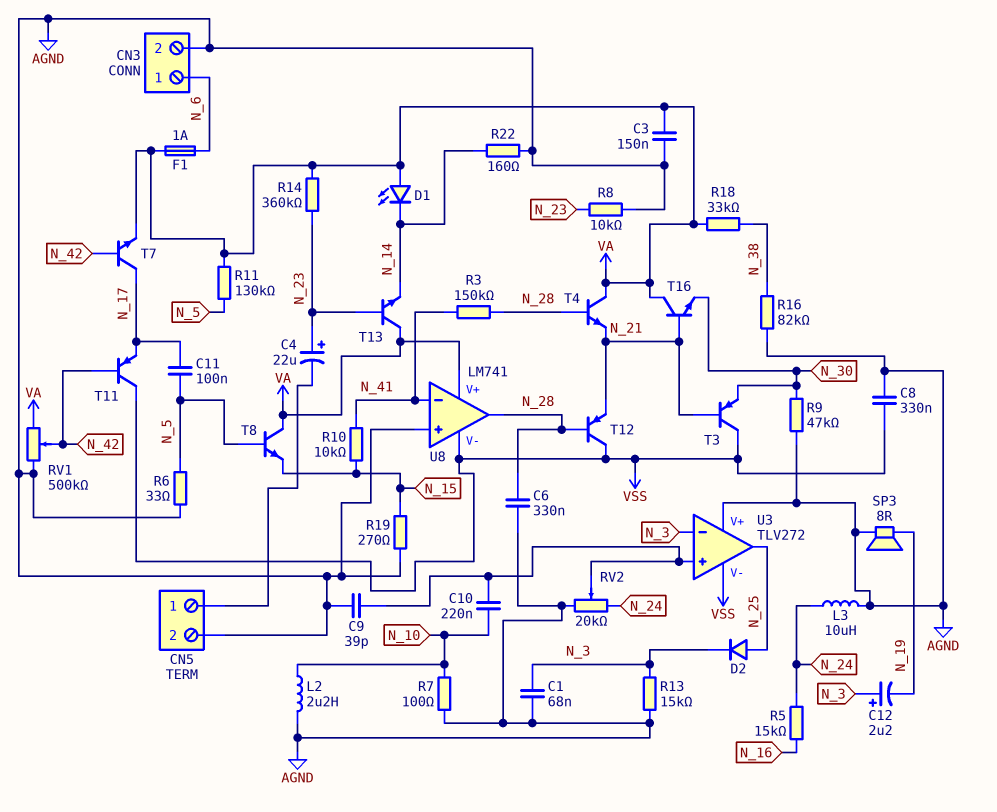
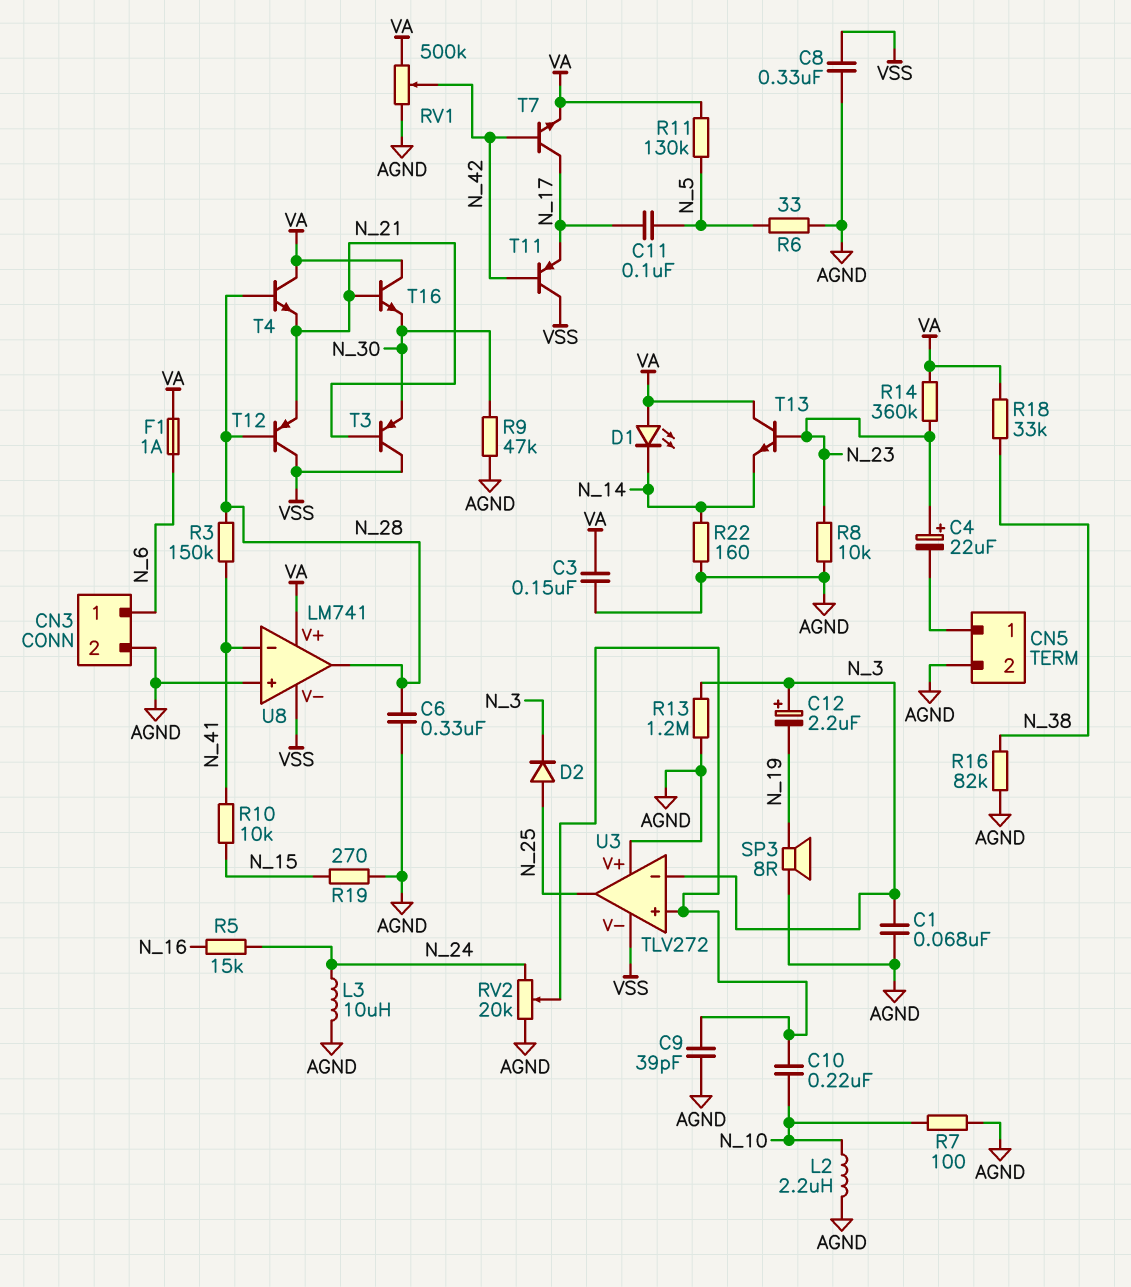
R13: 15k (AGND, N_3) -> 1.2M (AGND, N_3)
T8: NPN (B N_5, C VA, E N_15) -> none

